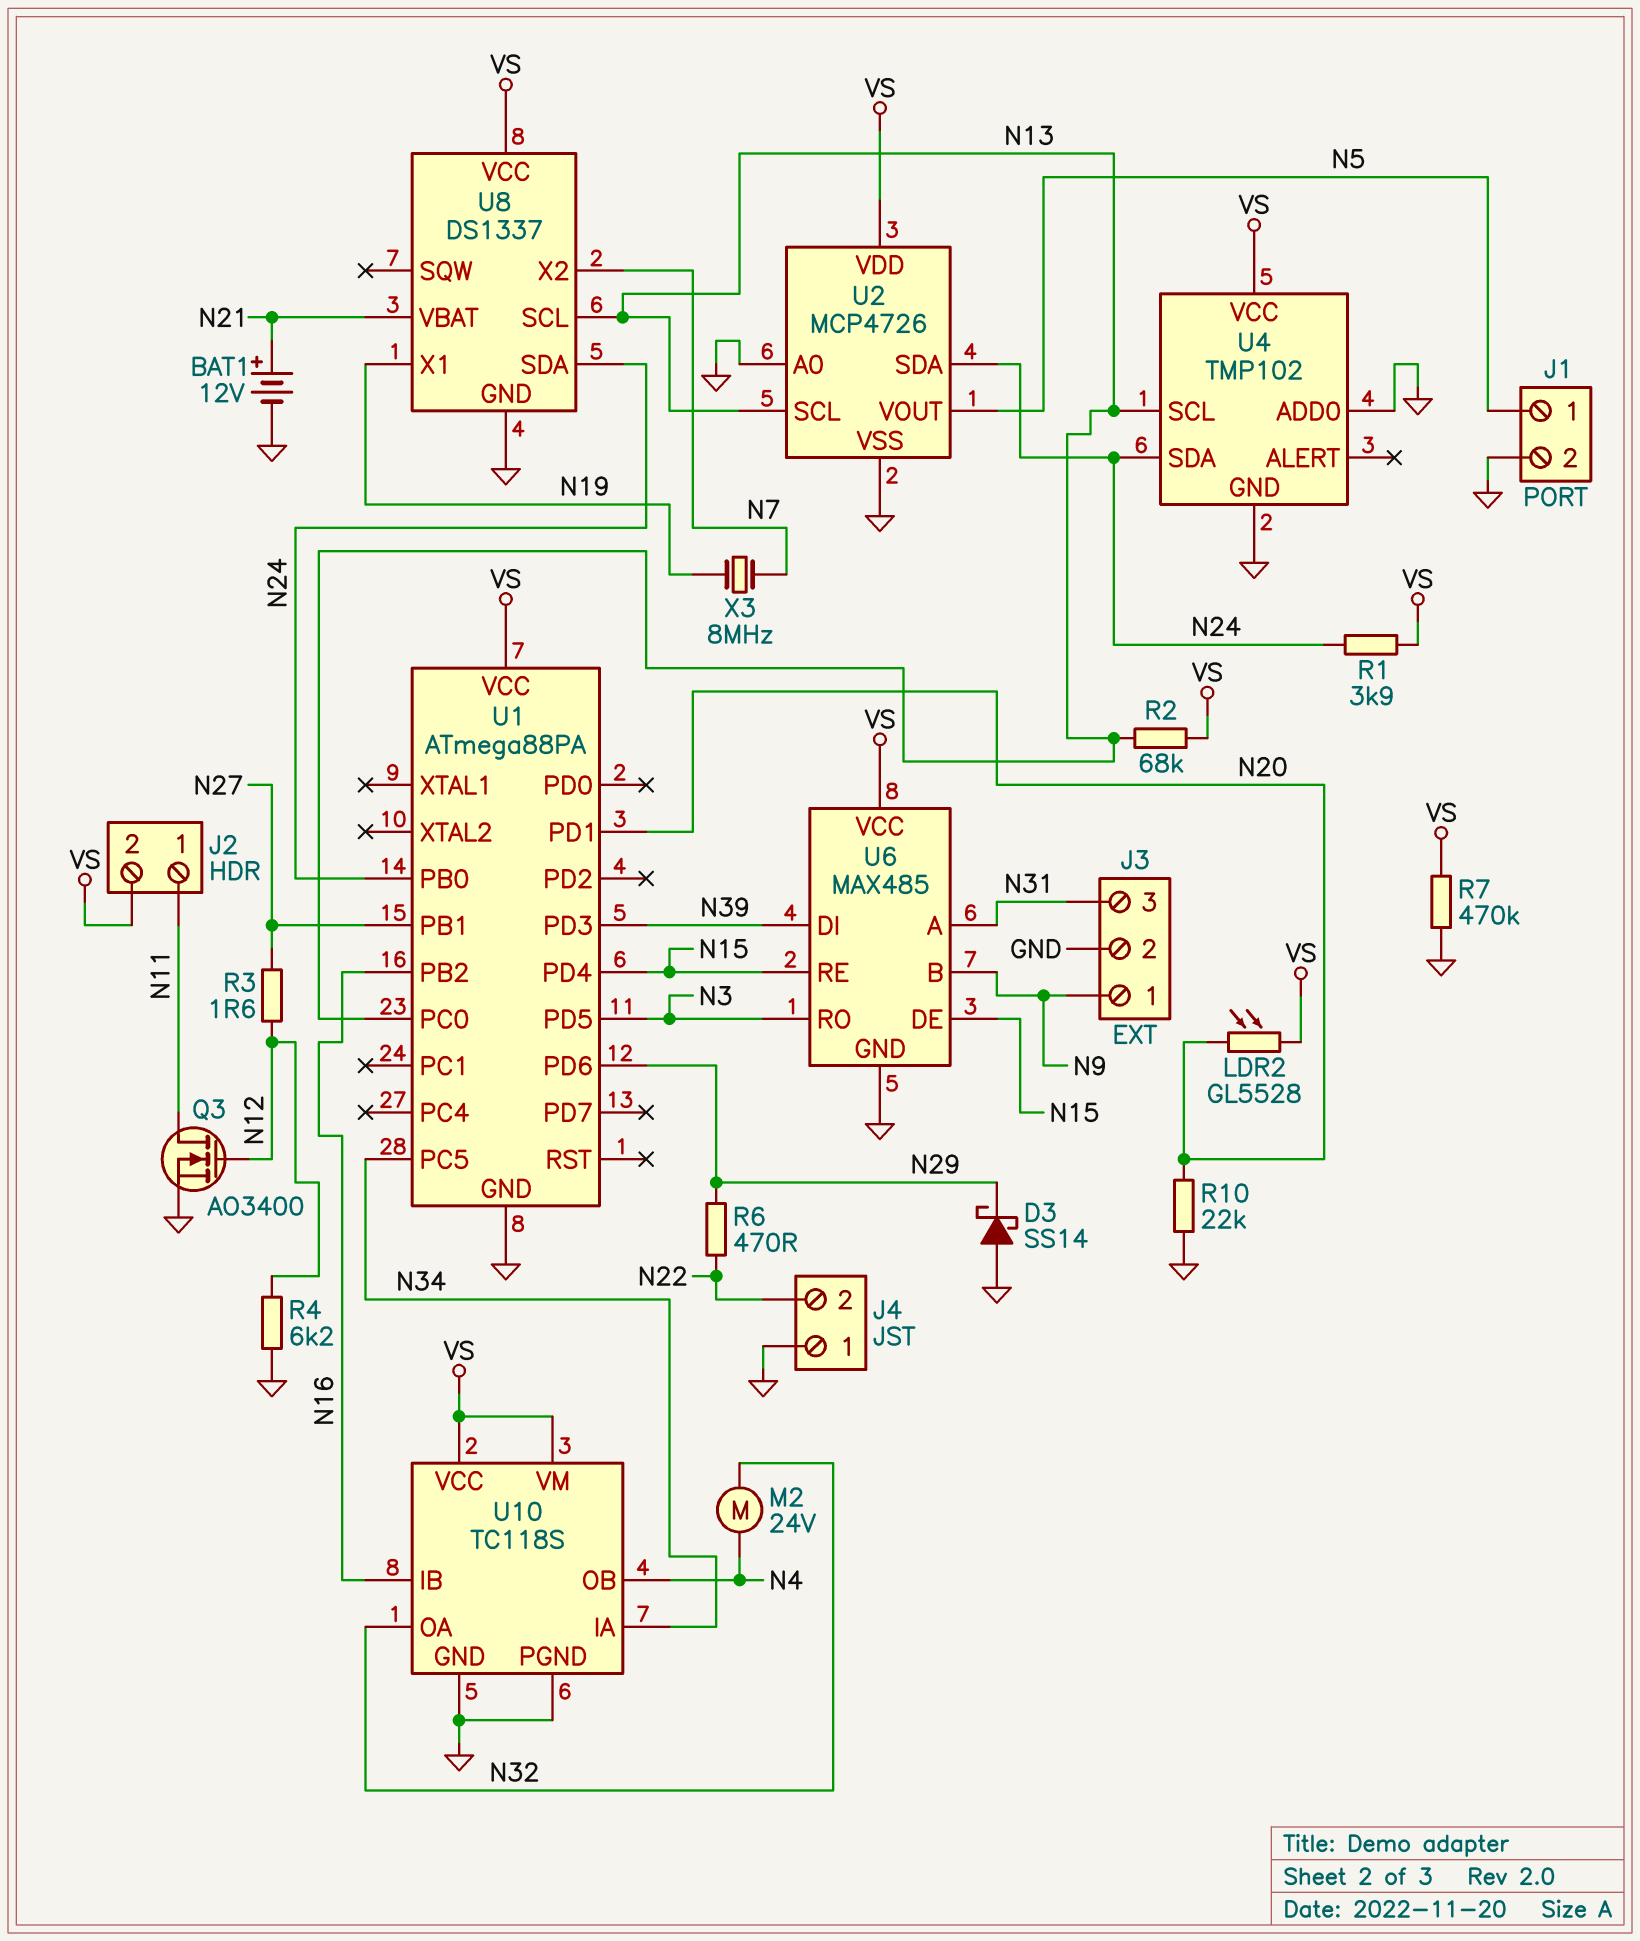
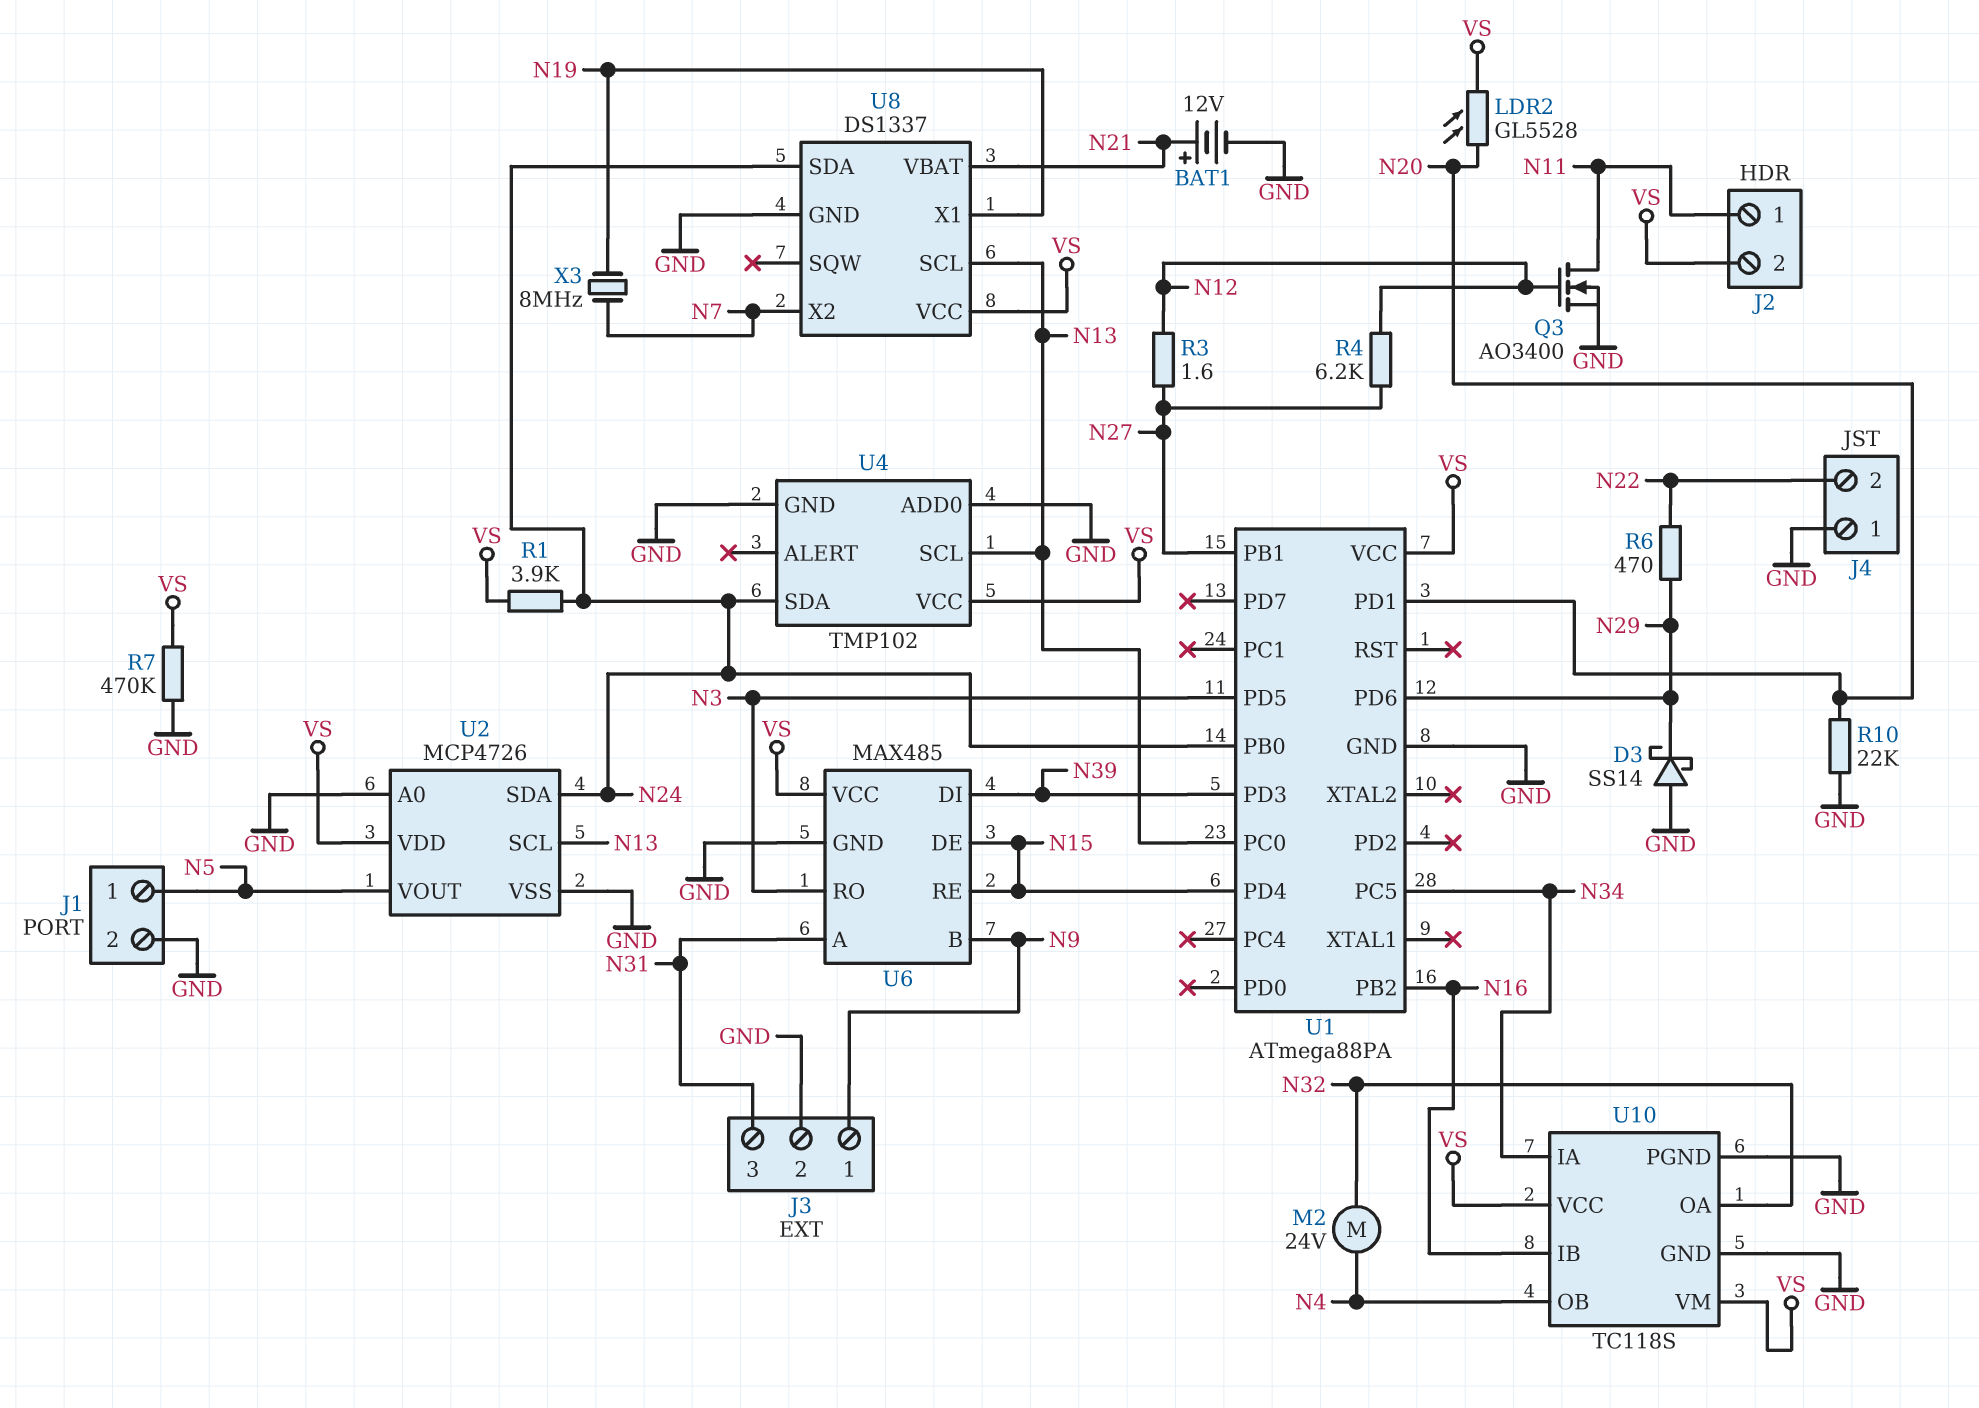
R2: 68k (N13, VS) -> none
R4: 6.2k (GND, N12) -> 6.2k (N12, N27)

